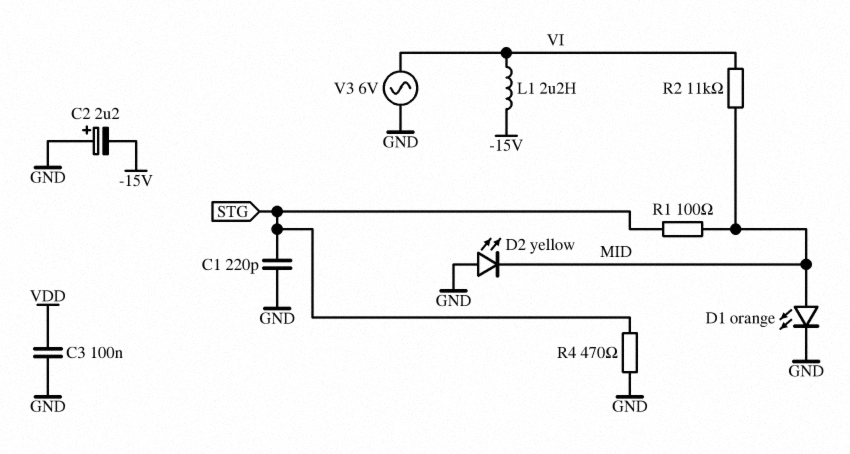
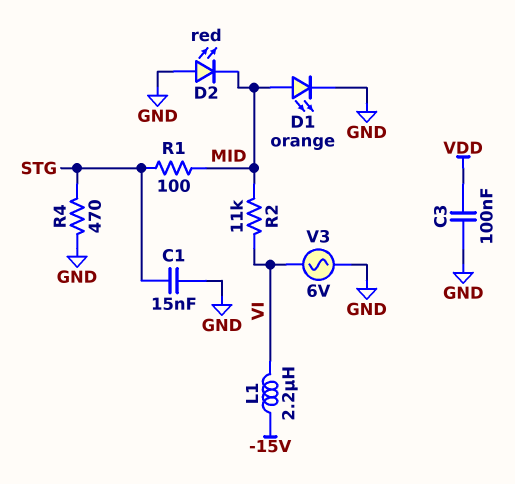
C1: 220pF (GND, STG) -> 15nF (GND, STG)
C2: 2.2uF (plus GND, minus -15V) -> none
D2: LED yellow (A GND, K MID) -> LED red (A GND, K MID)

